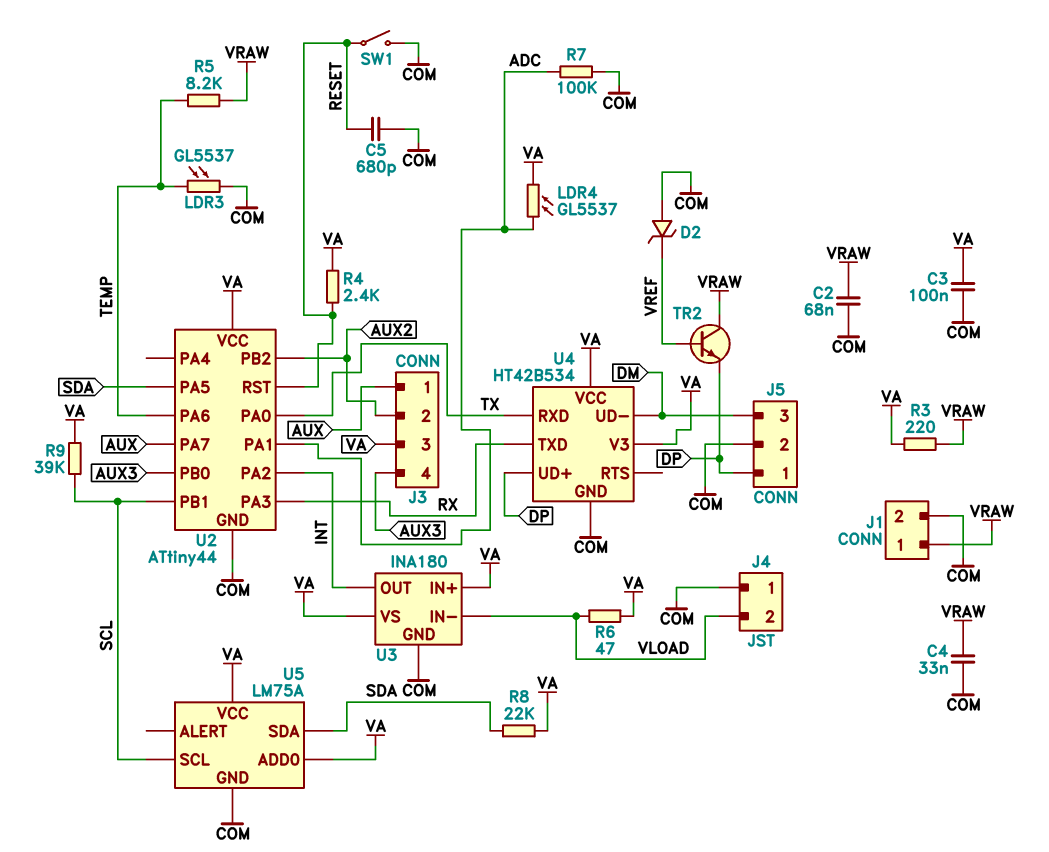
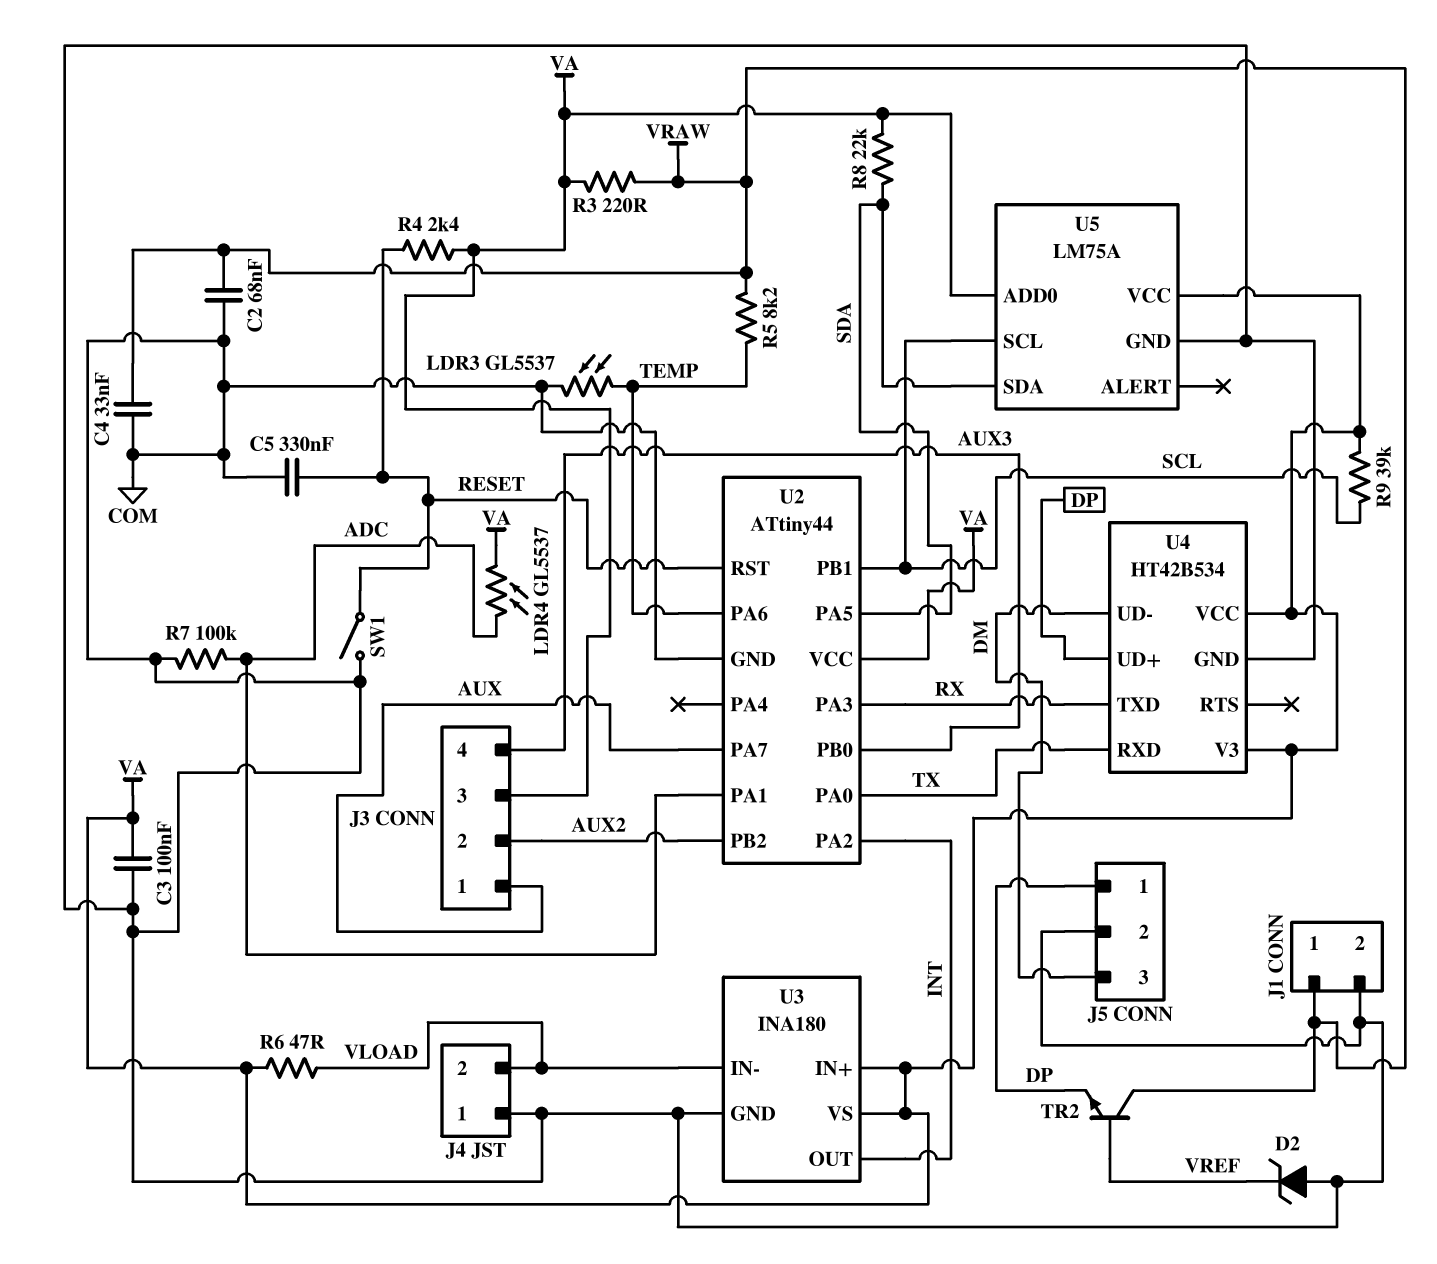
C5: 680pF (COM, RESET) -> 330nF (COM, RESET)

